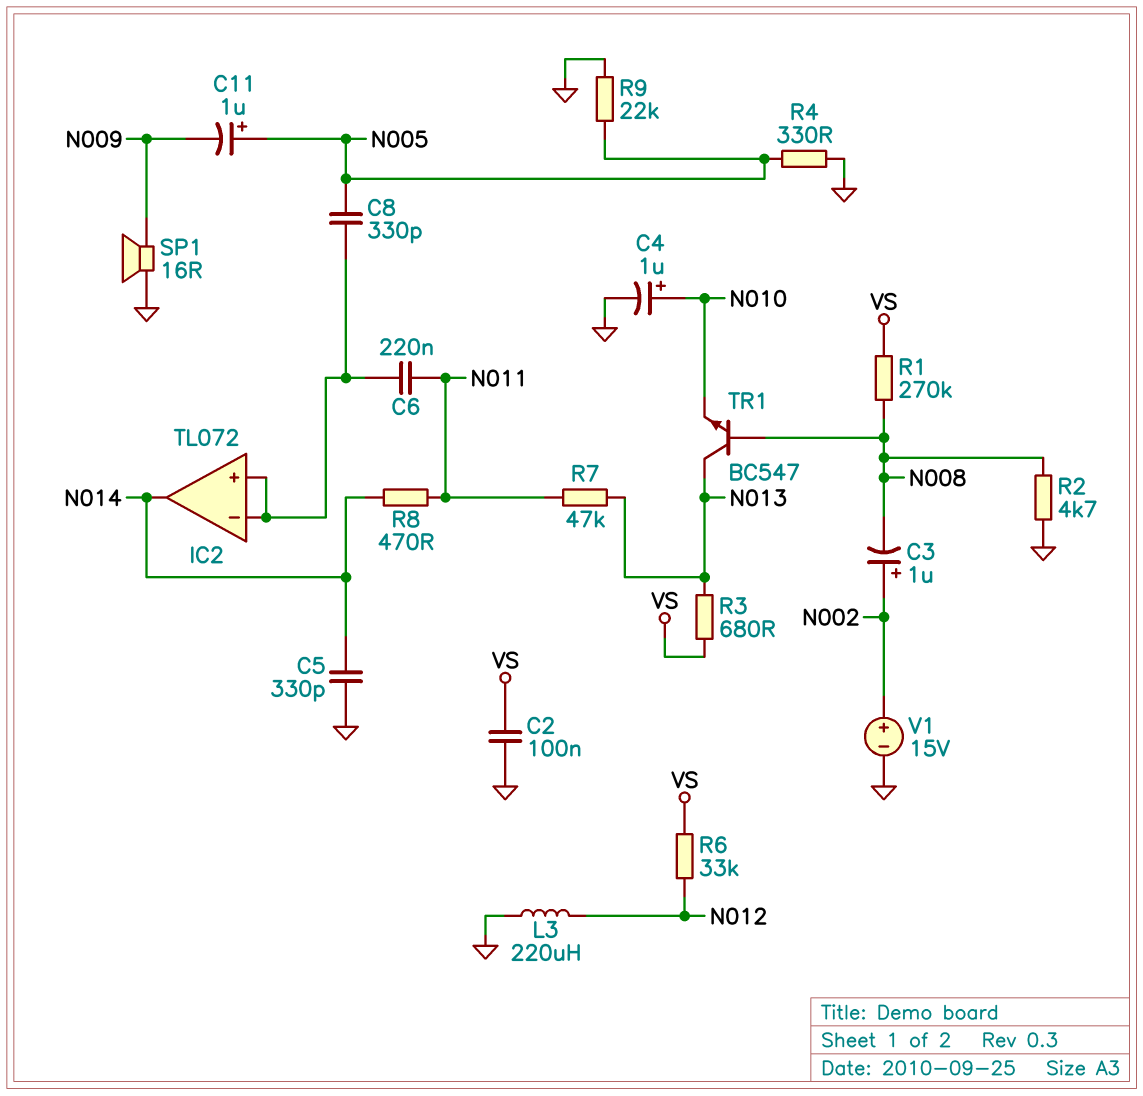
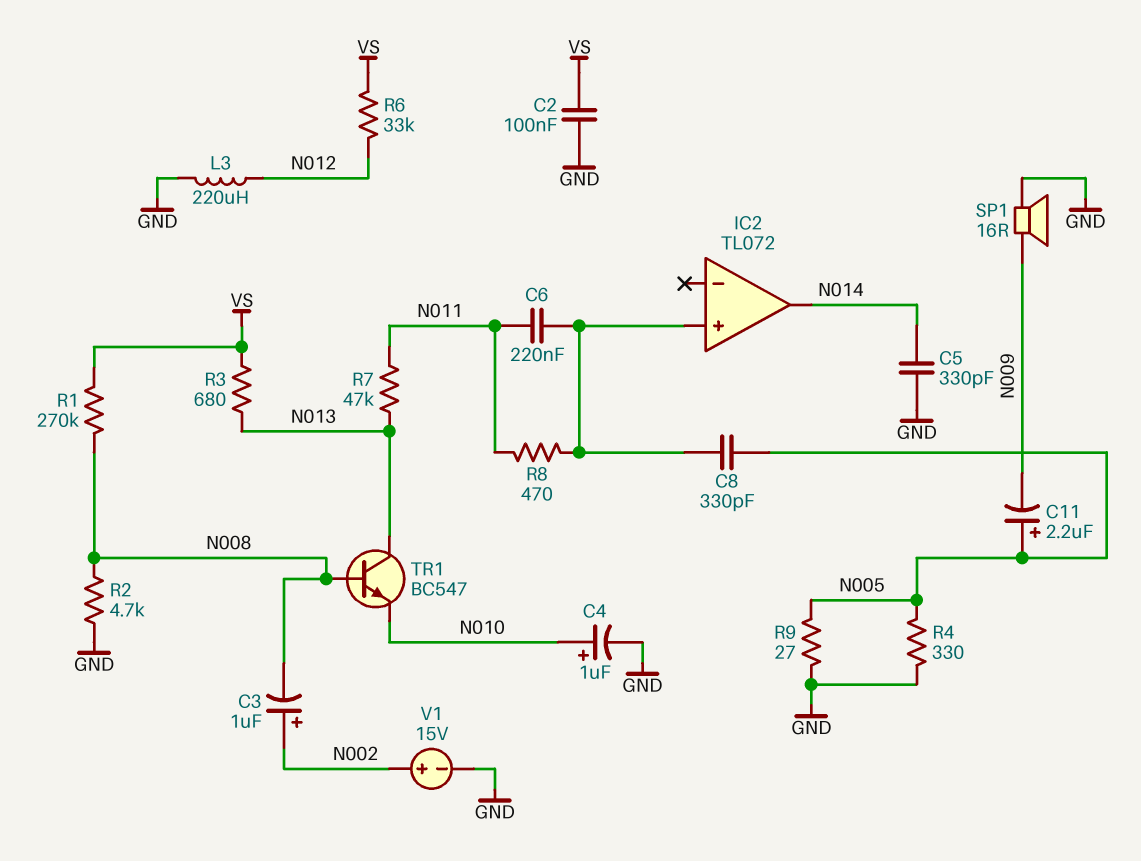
C11: 1uF (plus N005, minus N009) -> 2.2uF (plus N005, minus N009)
IC2 pin in-: IC2/in+ -> none
R8: 470 (N011, N014) -> 470 (IC2/in+, N011)
R9: 22k (GND, N005) -> 27 (GND, N005)

